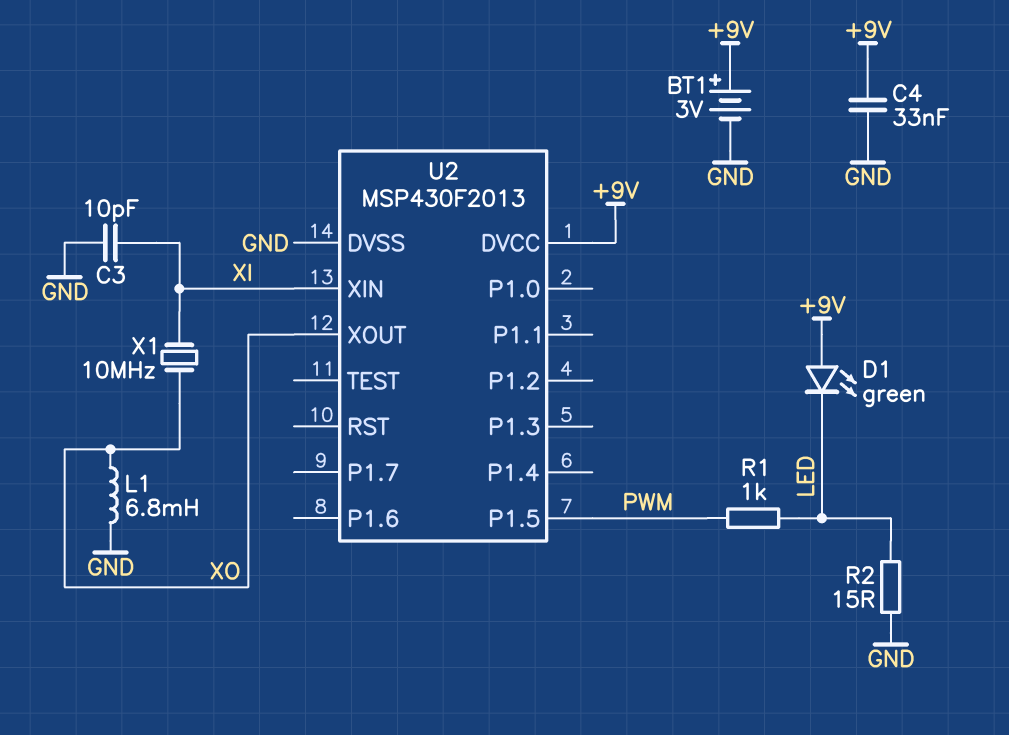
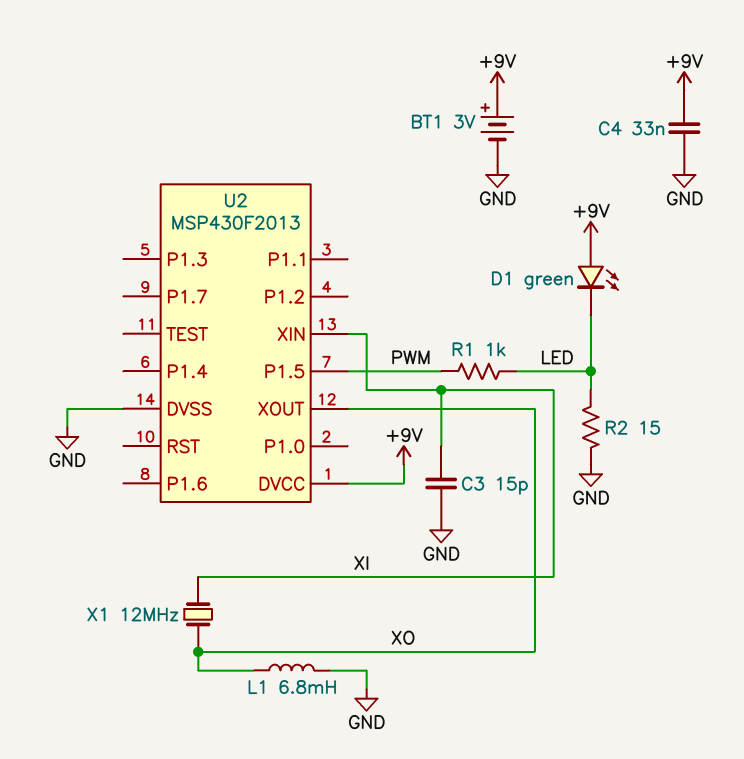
C3: 10pF (GND, XI) -> 15pF (GND, XI)
X1: 10MHz (XI, XO) -> 12MHz (XI, XO)

